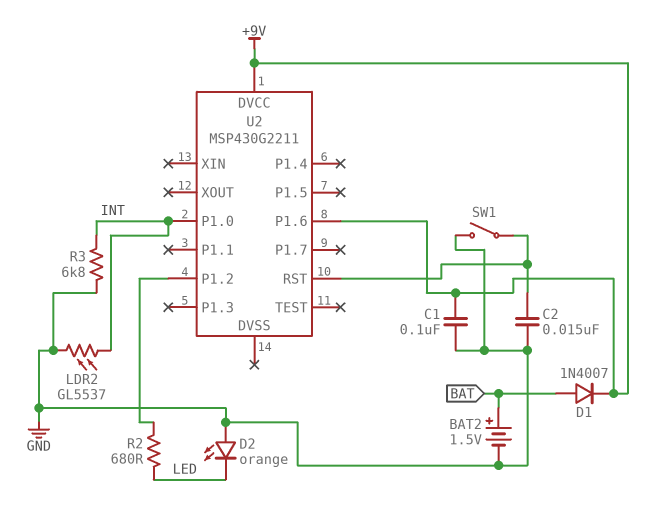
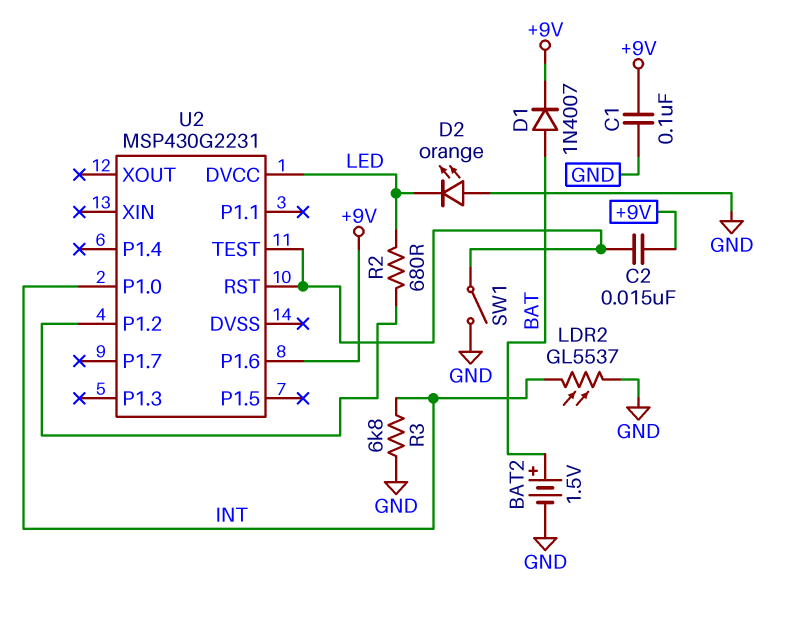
C2: 15nF (GND, U2/RST) -> 15nF (+9V, U2/RST)
U2: MSP430G2211 -> MSP430G2231
U2 pin DVCC: +9V -> LED
U2 pin TEST: none -> U2/RST

